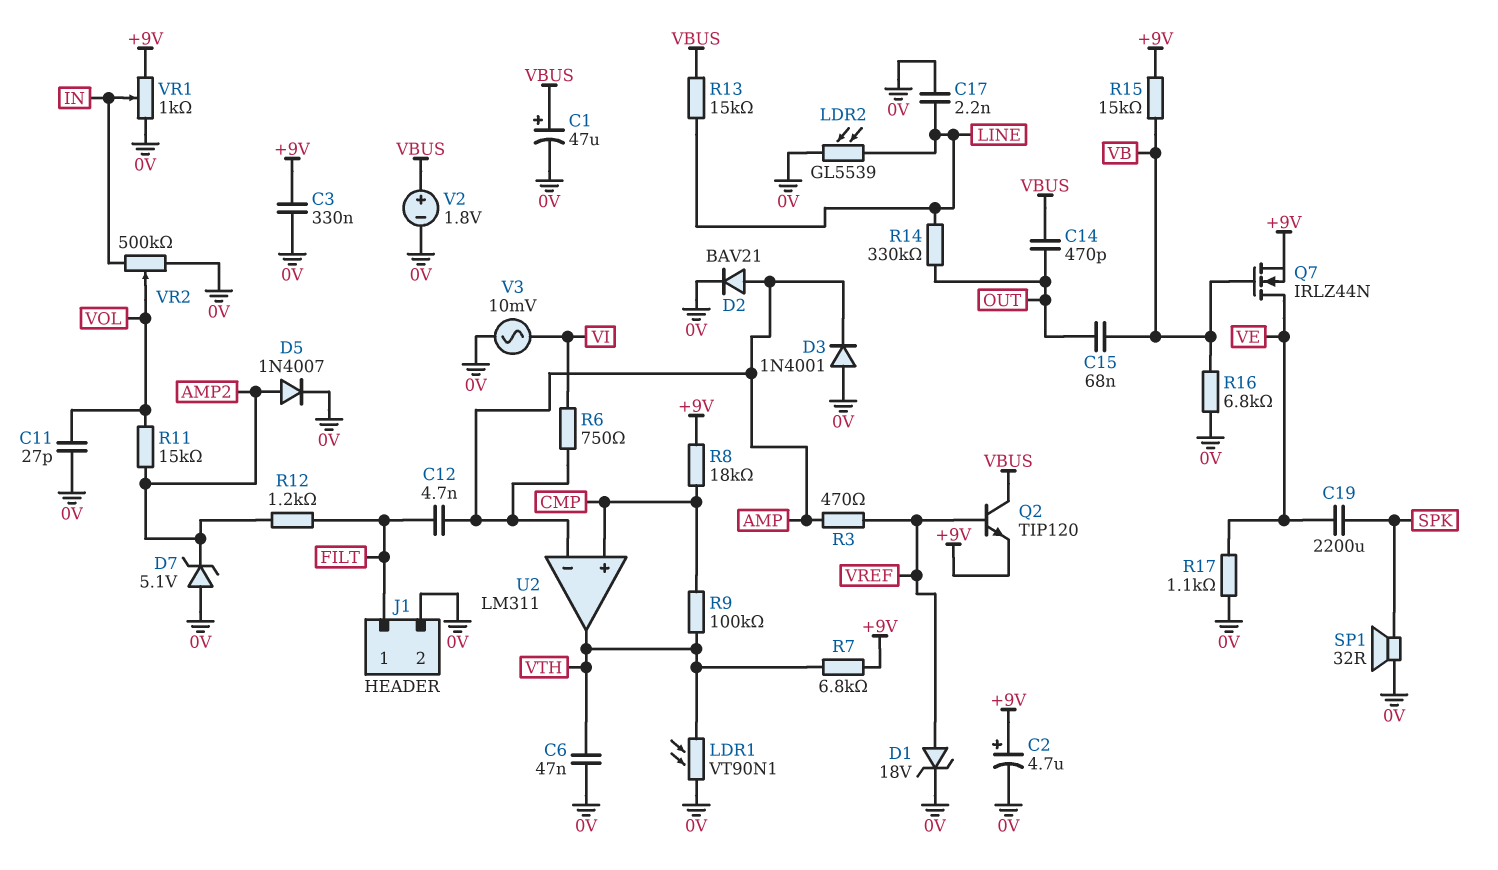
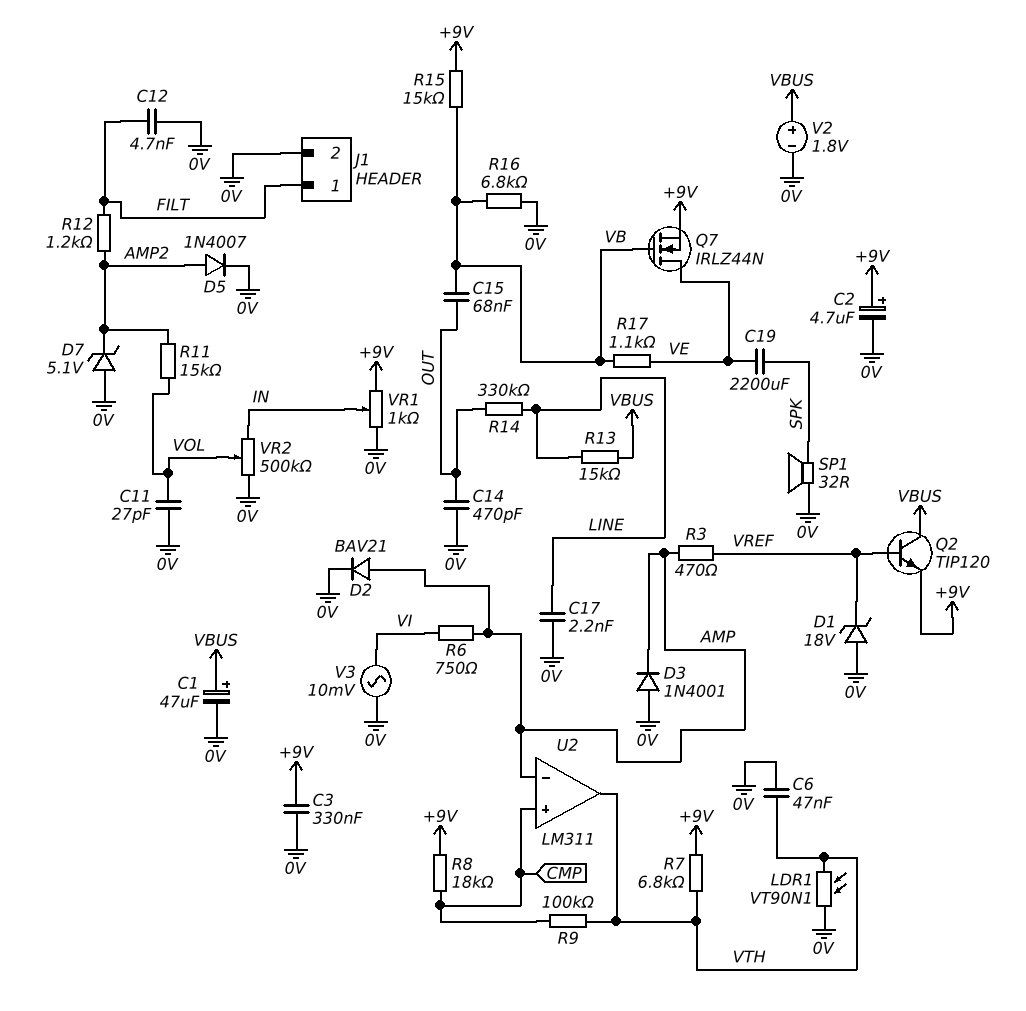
C12: 4.7nF (AMP, FILT) -> 4.7nF (0V, FILT)
C14: 470pF (OUT, VBUS) -> 470pF (0V, OUT)
D1: zener 18V (A VREF, K 0V) -> zener 18V (A 0V, K VREF)
LDR2: GL5539 (0V, LINE) -> none
R17: 1.1k (0V, VE) -> 1.1k (VB, VE)

